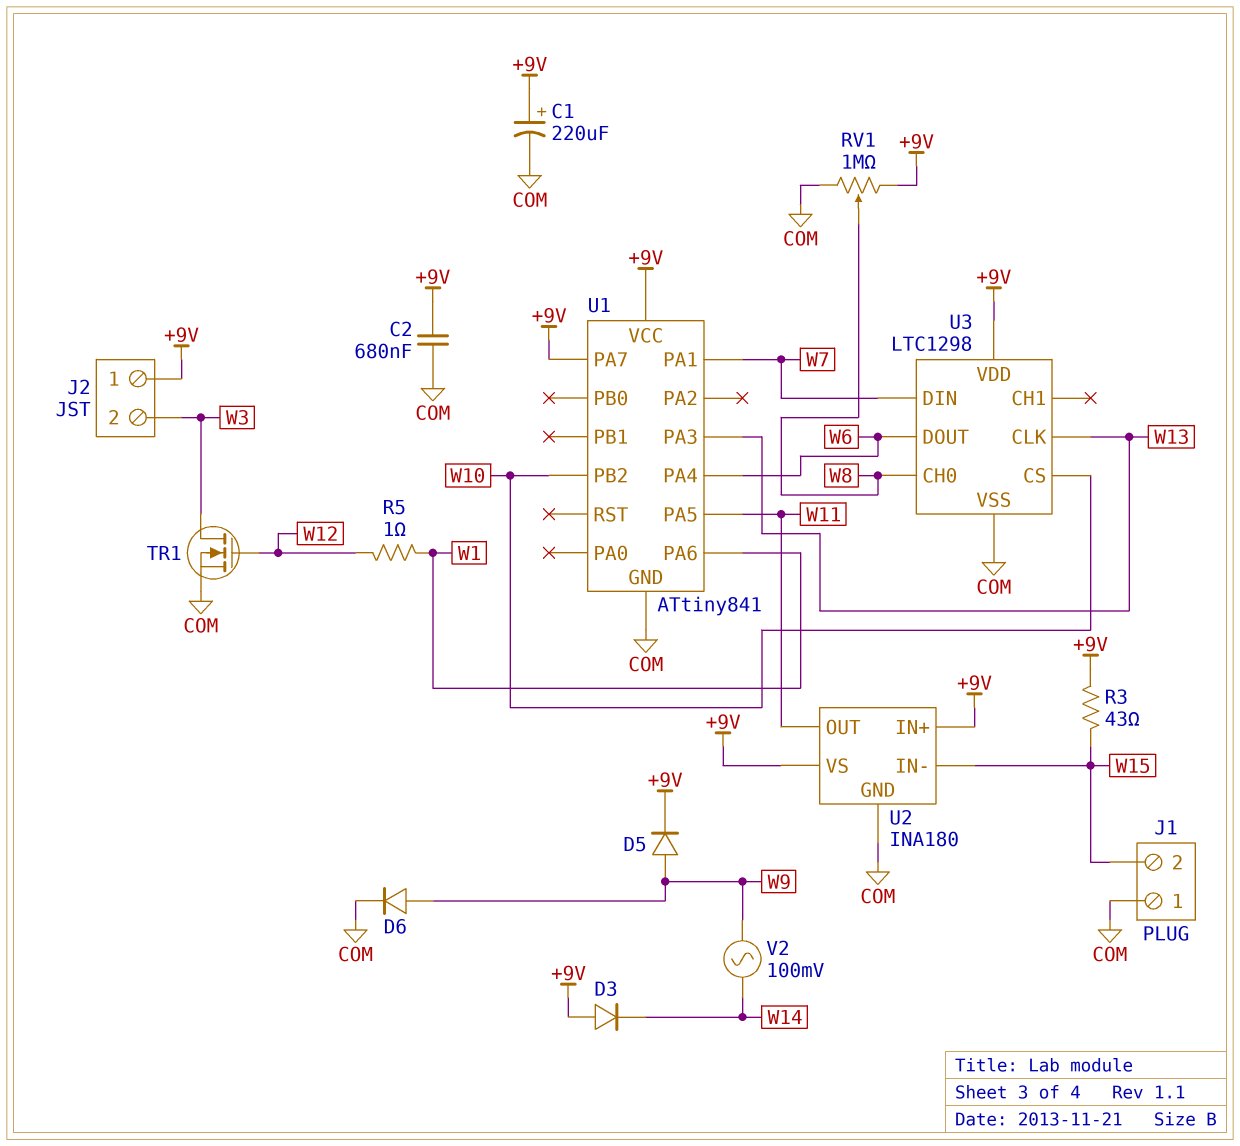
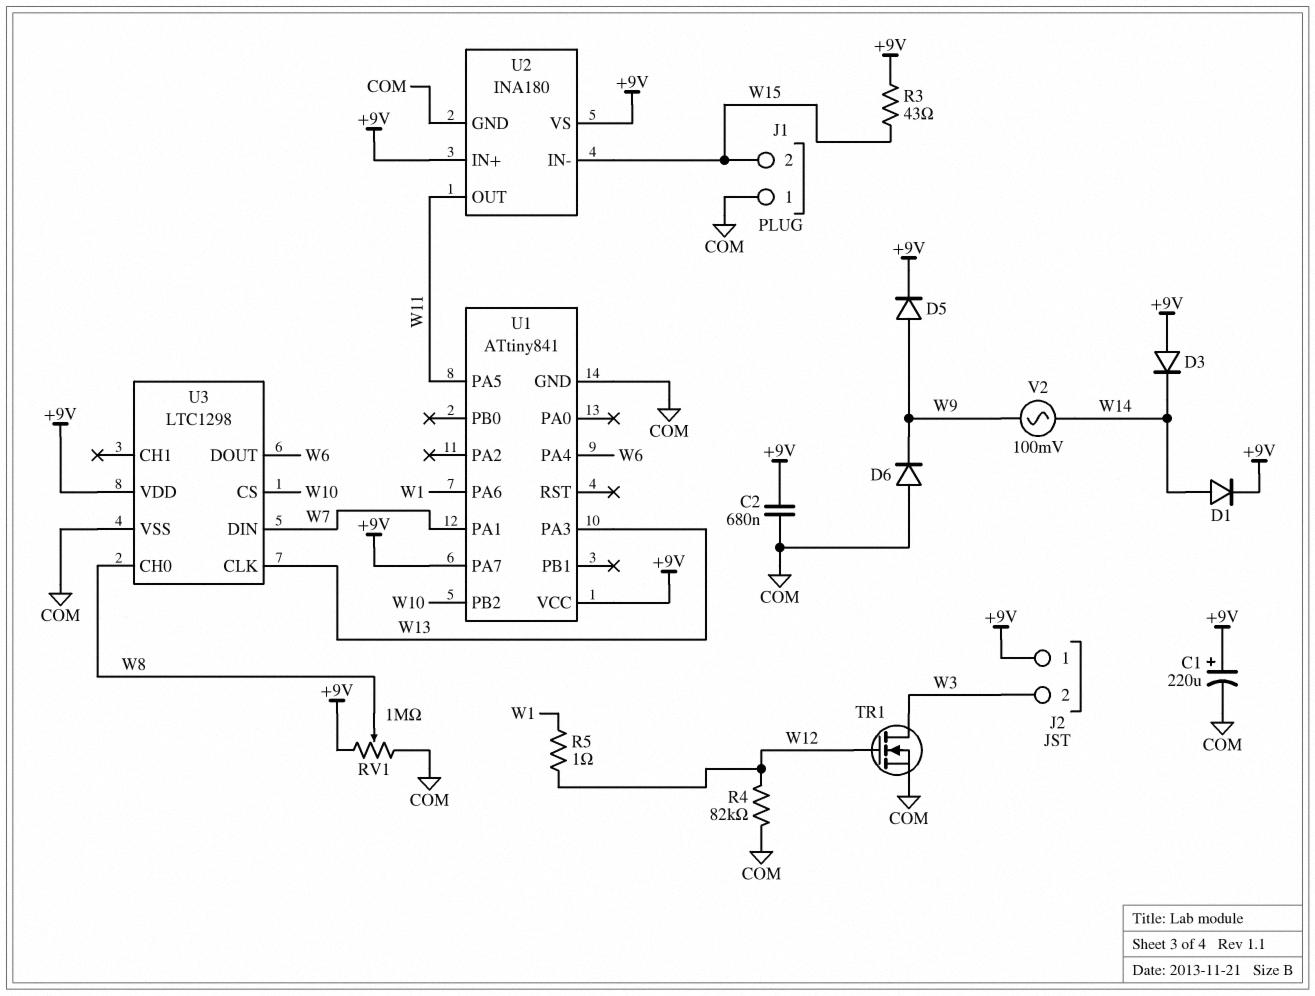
D1: none -> diode (A W14, K +9V)
D6: diode (A W9, K COM) -> diode (A COM, K W9)
R4: none -> 82k (COM, W12)

